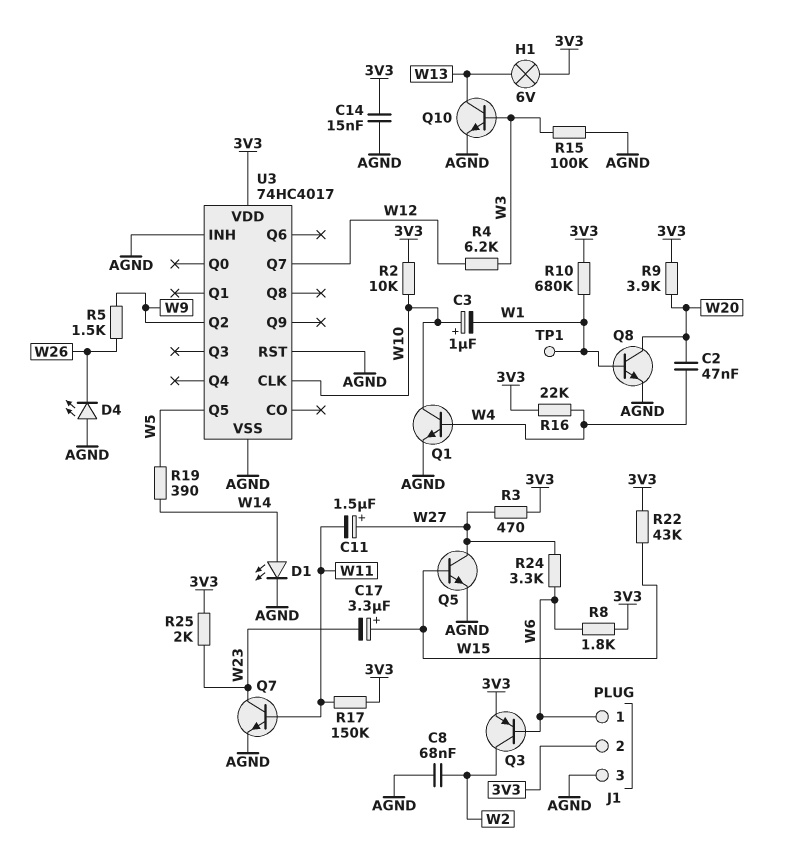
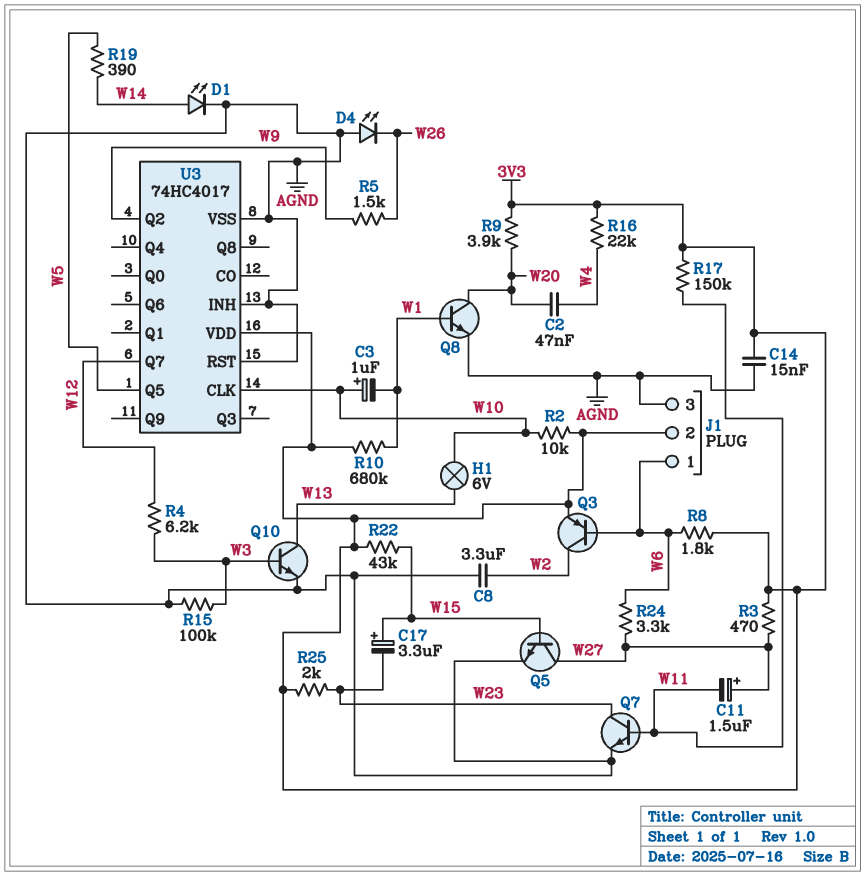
C8: 68nF (AGND, W2) -> 3.3uF (AGND, W2)
H1: lamp 6V (3V3, W13) -> lamp 6V (W10, W13)
Q1: NPN (B W4, C W10, E AGND) -> none
TP1: test point (W1) -> none

